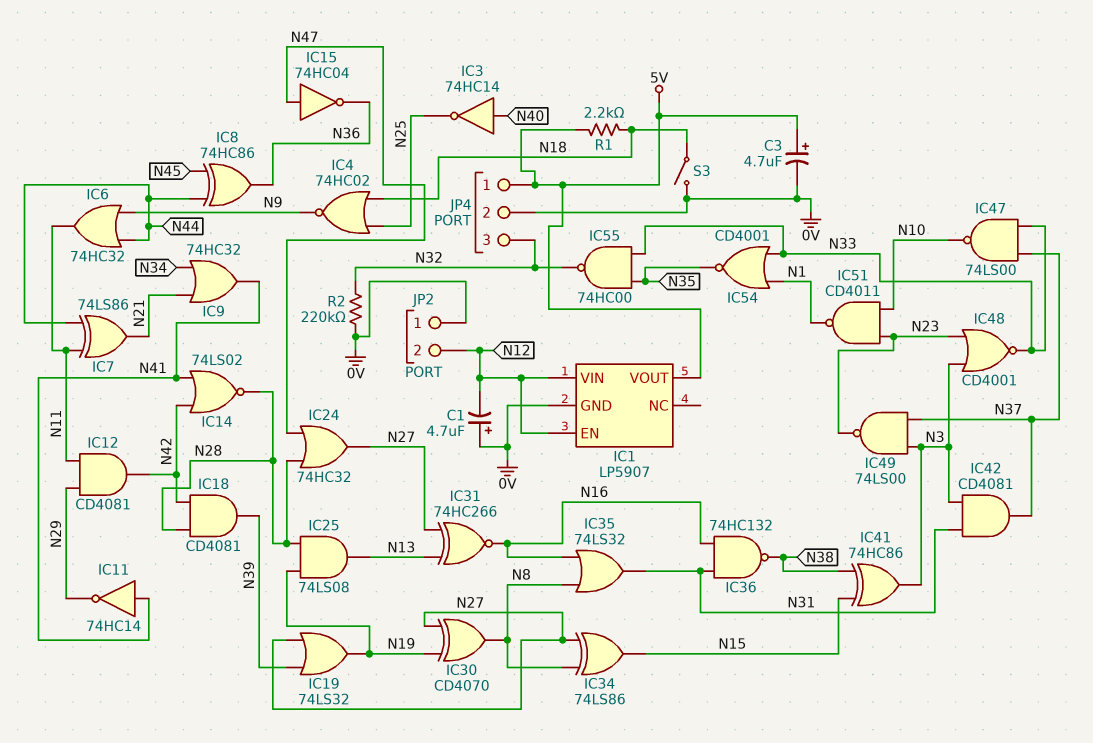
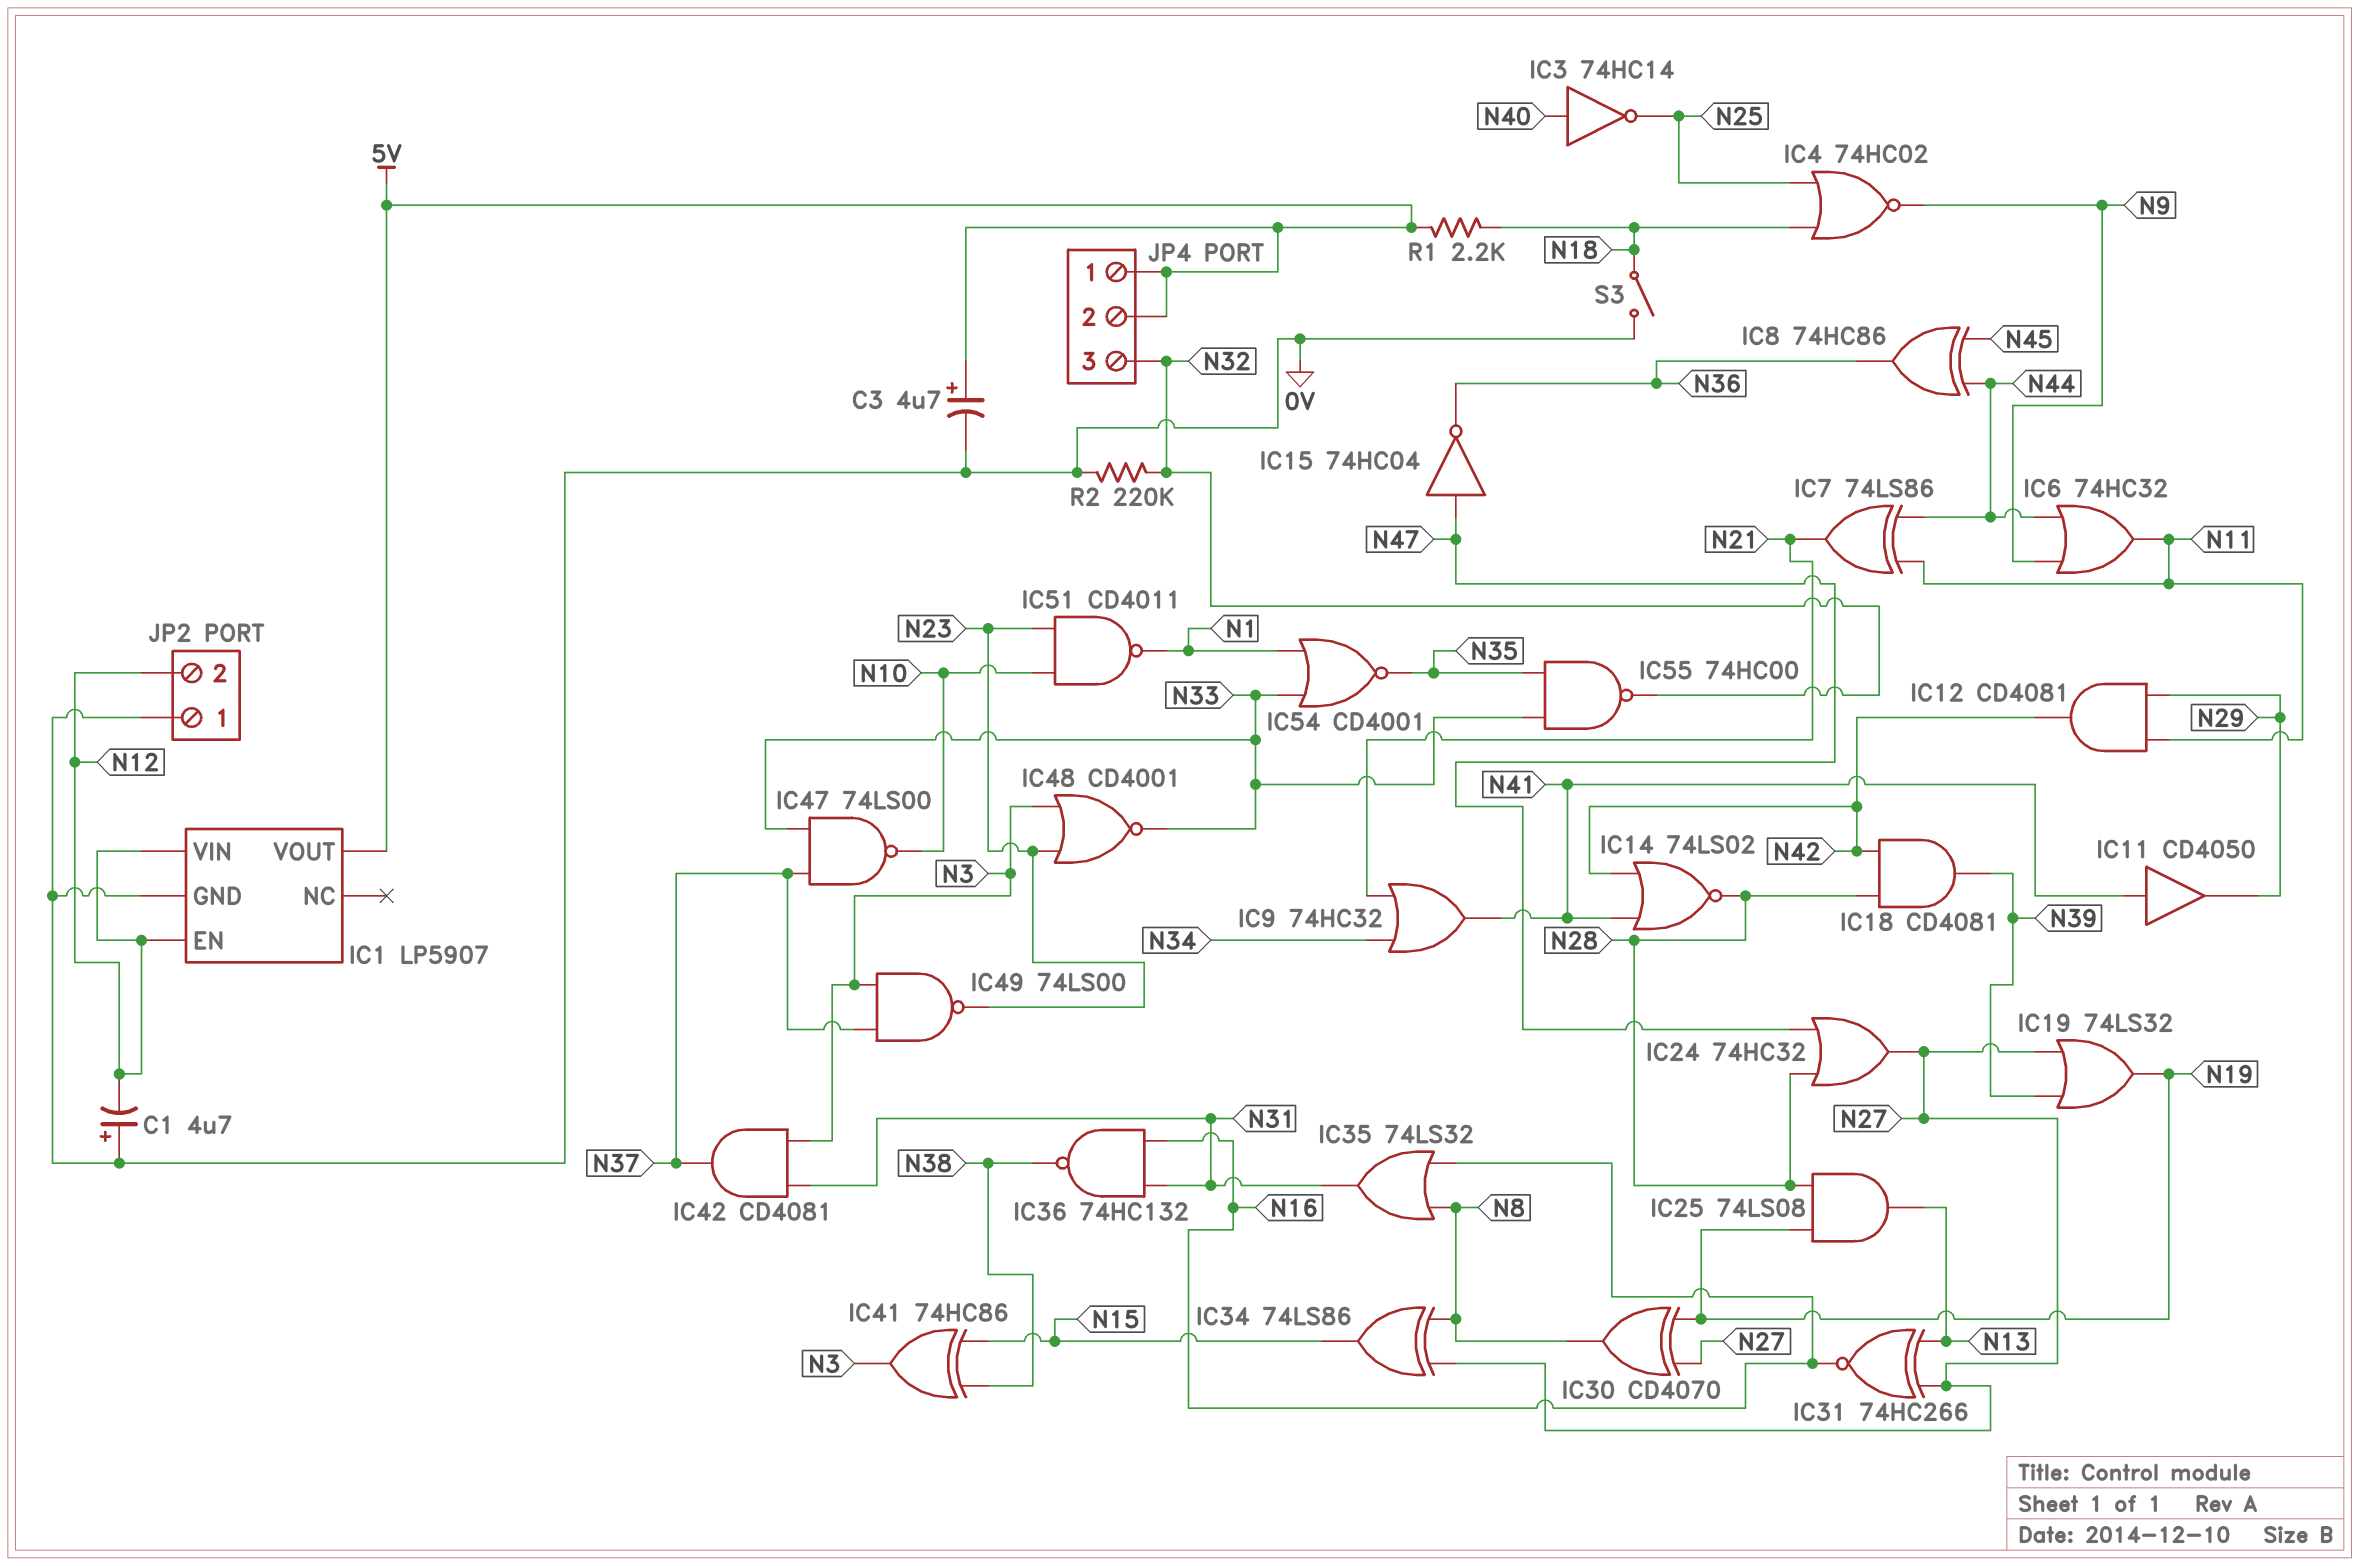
IC11: NOT 74HC14 (in N41, out N29) -> buffer CD4050 (in N41, out N29)
JP4 pin 2: 0V -> 5V

